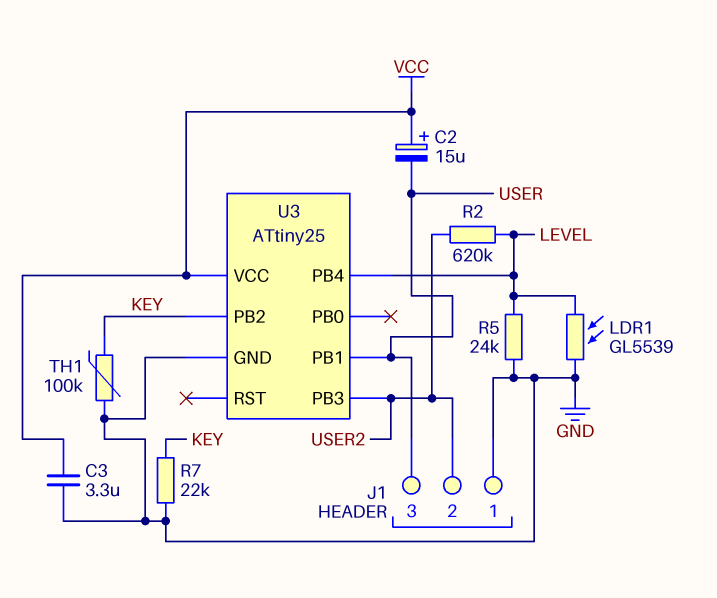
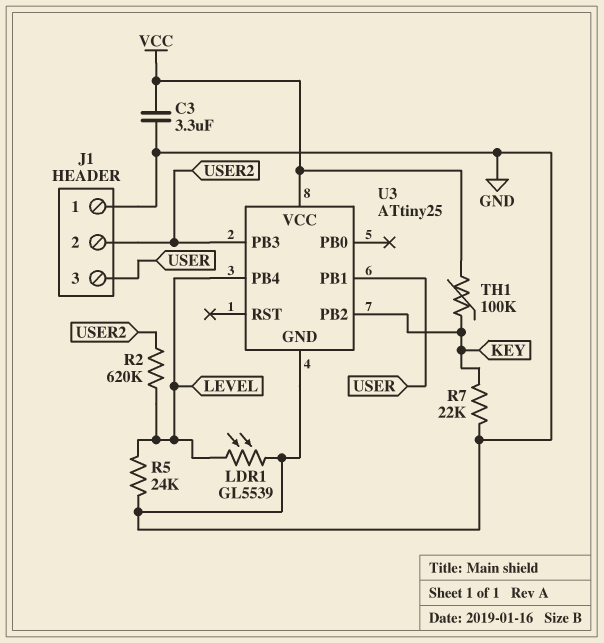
C2: 15uF (plus VCC, minus USER) -> none
TH1: 100k (GND, KEY) -> 100k (KEY, VCC)

